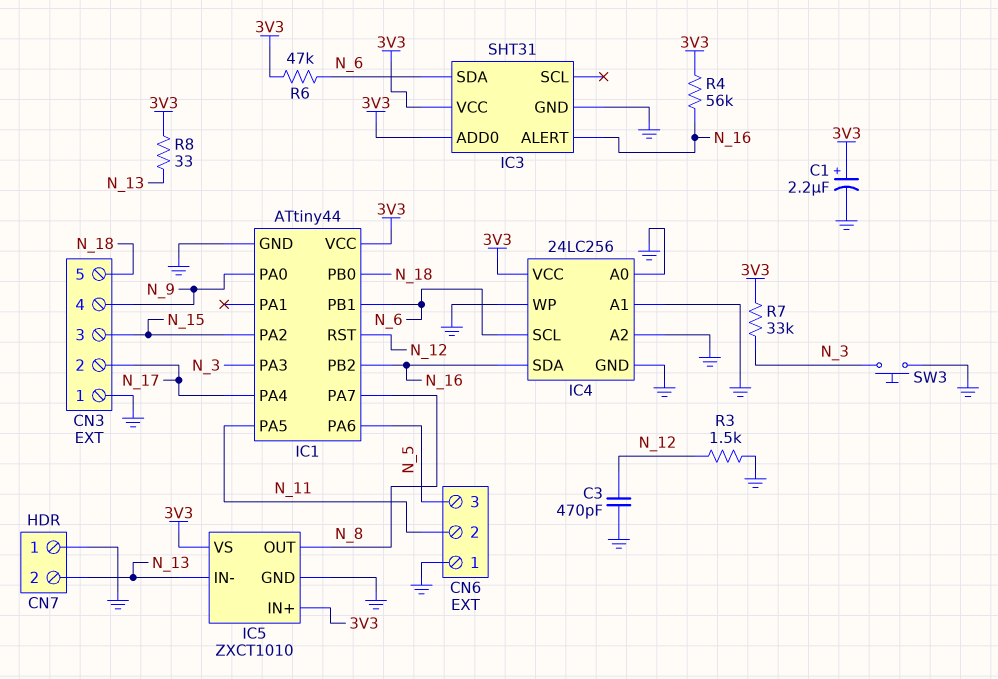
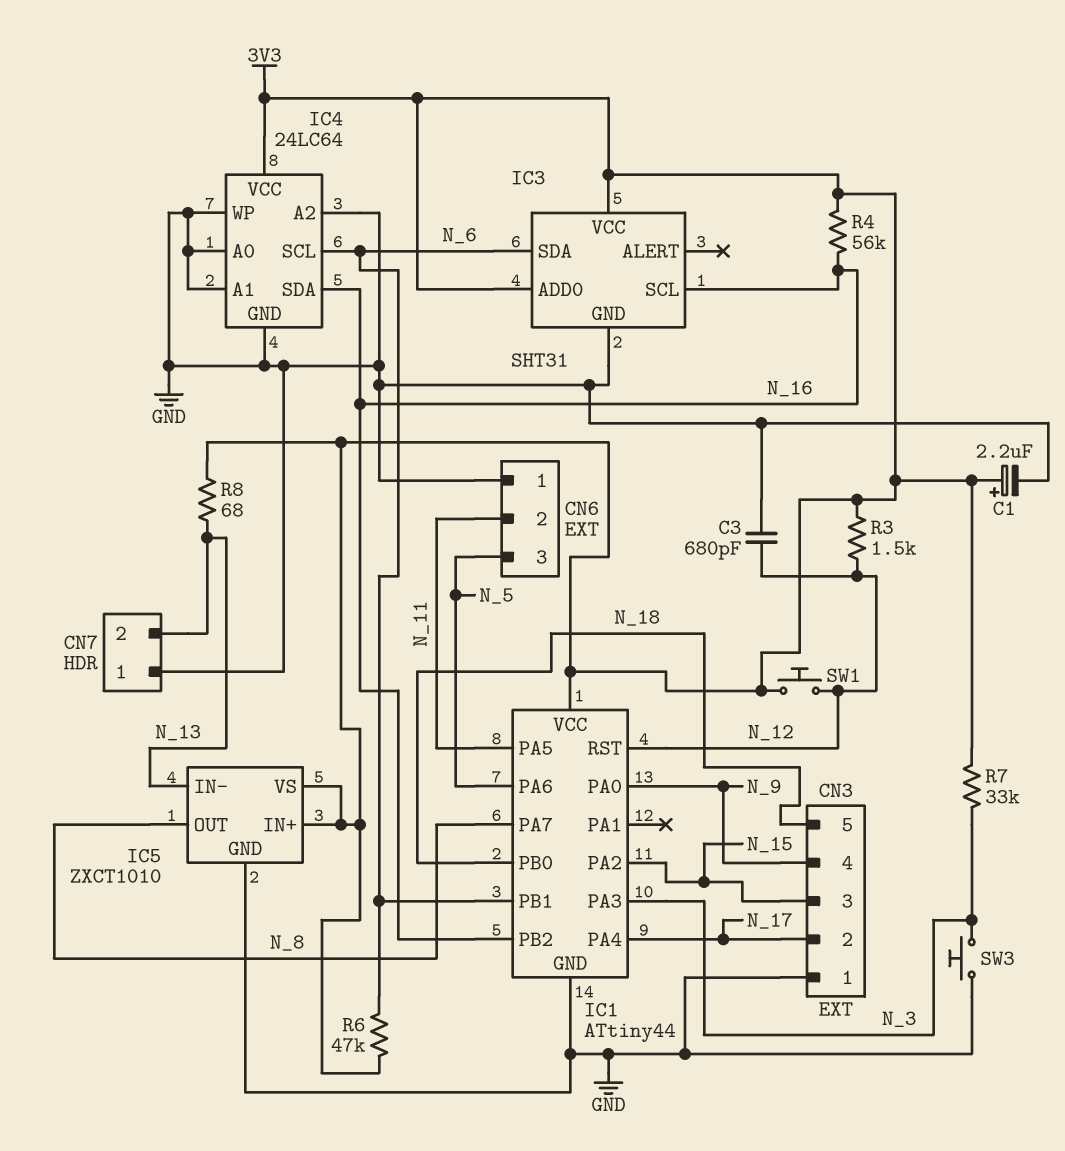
C3: 470pF (GND, N_12) -> 680pF (GND, N_12)
IC3 pin ALERT: N_16 -> none
IC3 pin SCL: none -> N_16
IC4: 24LC256 -> 24LC64
R3: 1.5k (GND, N_12) -> 1.5k (3V3, N_12)
R8: 33 (3V3, N_13) -> 68 (3V3, N_13)
SW1: none -> button (3V3, N_12)

